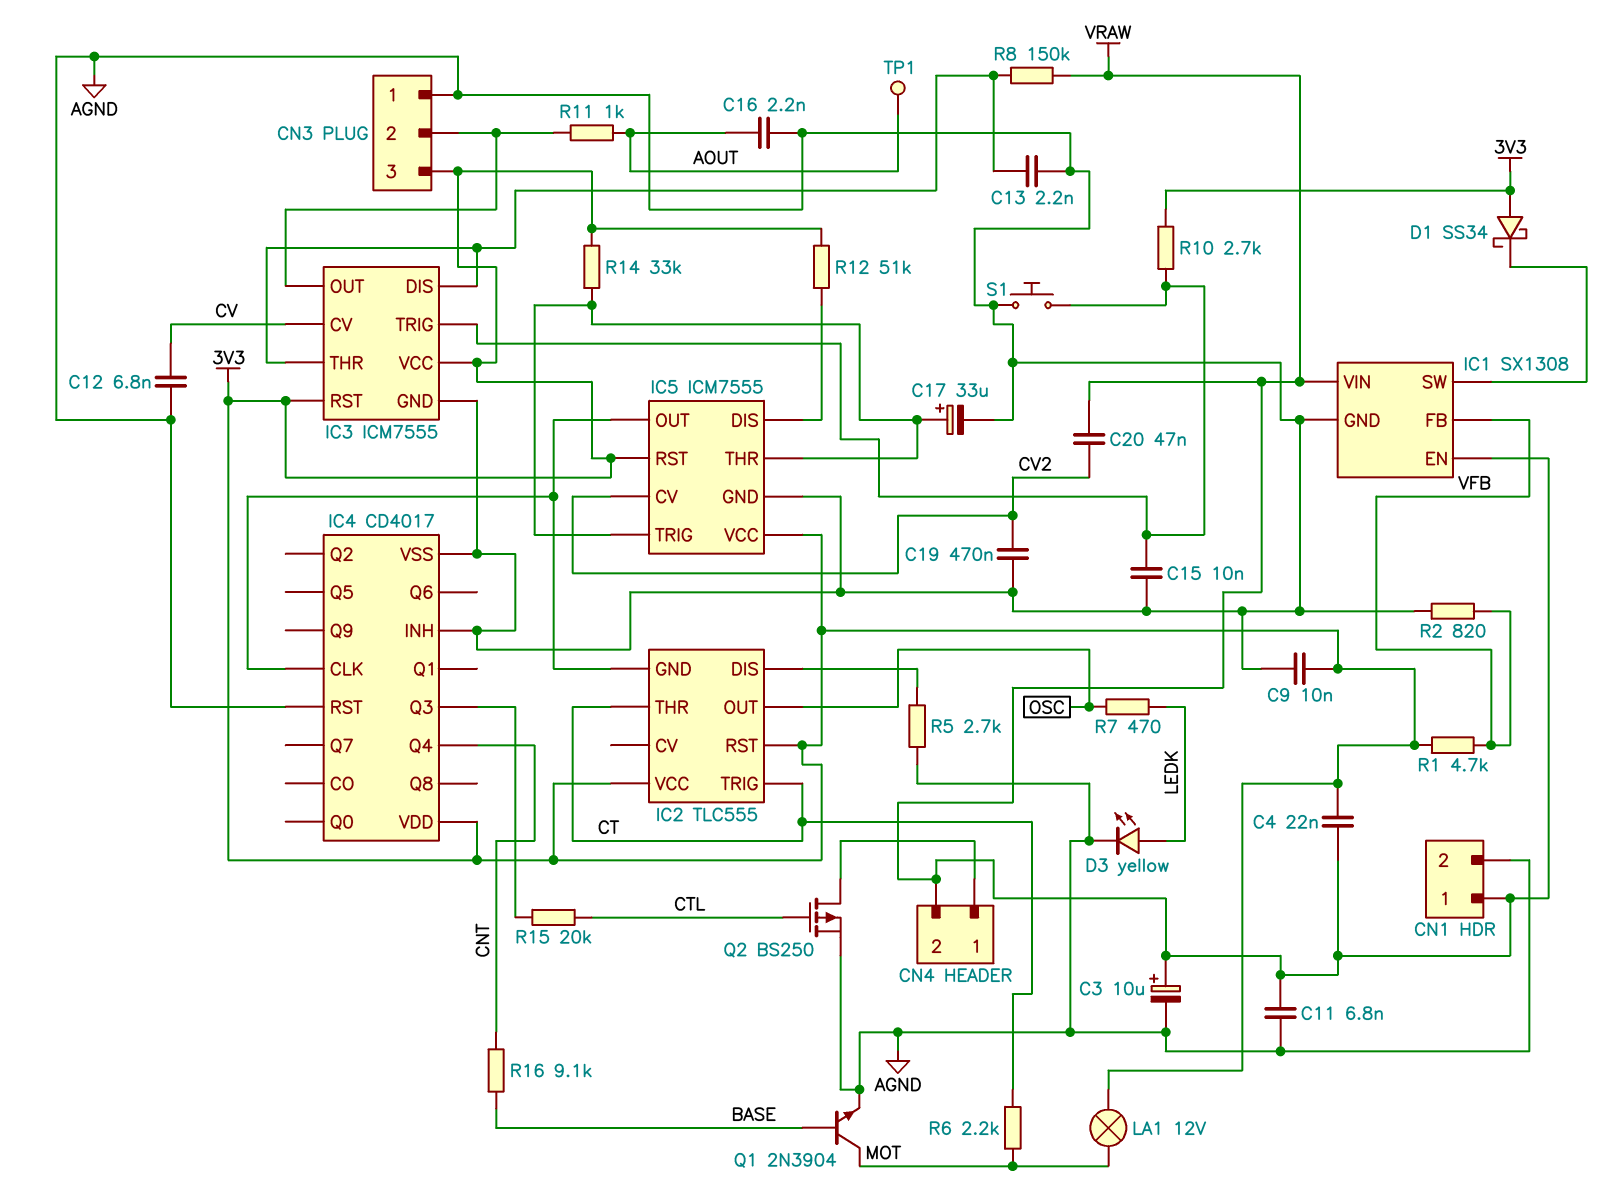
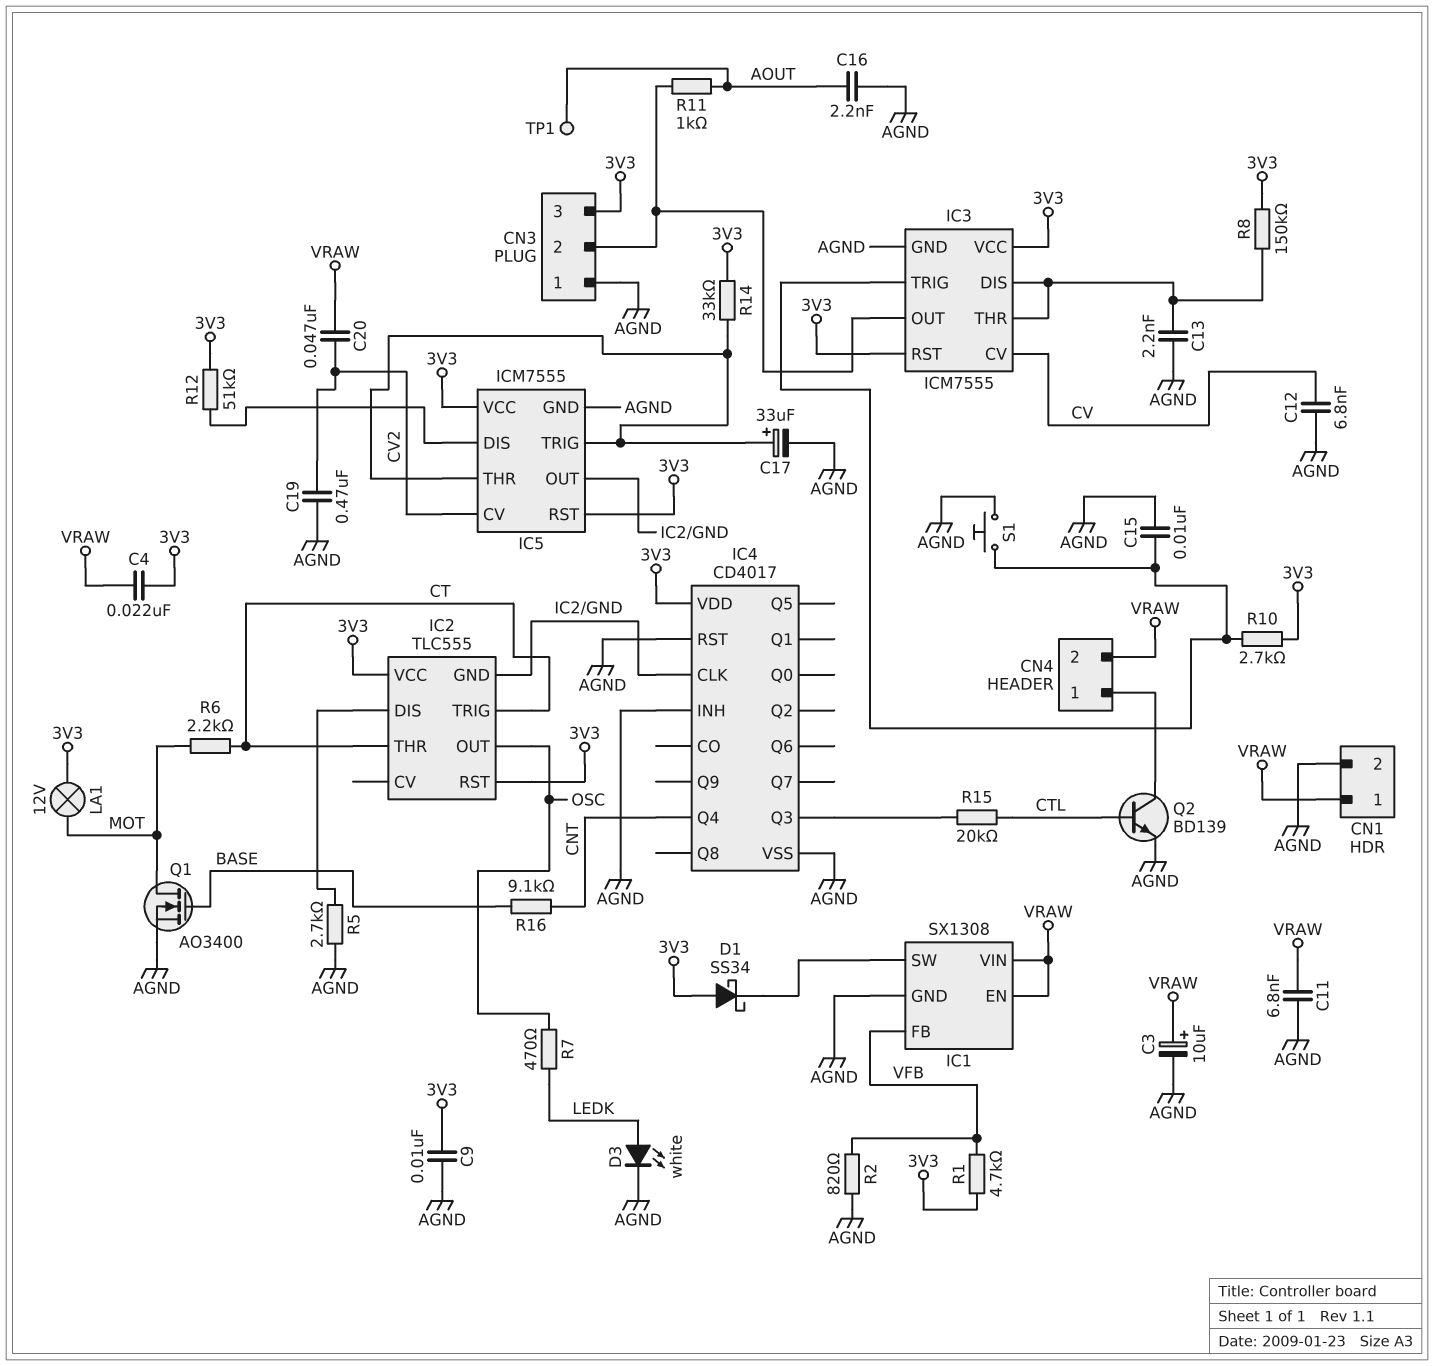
D3: LED yellow (A LEDK, K AGND) -> LED white (A LEDK, K AGND)
Q1: NPN 2N3904 (B BASE, C MOT, E AGND) -> NMOS AO3400 (G BASE, D MOT, S AGND)
Q2: PMOS BS250 (G CTL, D CN4/1, S AGND) -> NPN BD139 (B CTL, C CN4/1, E AGND)
R8: 150k (IC3/DIS, VRAW) -> 150k (3V3, IC3/DIS)

